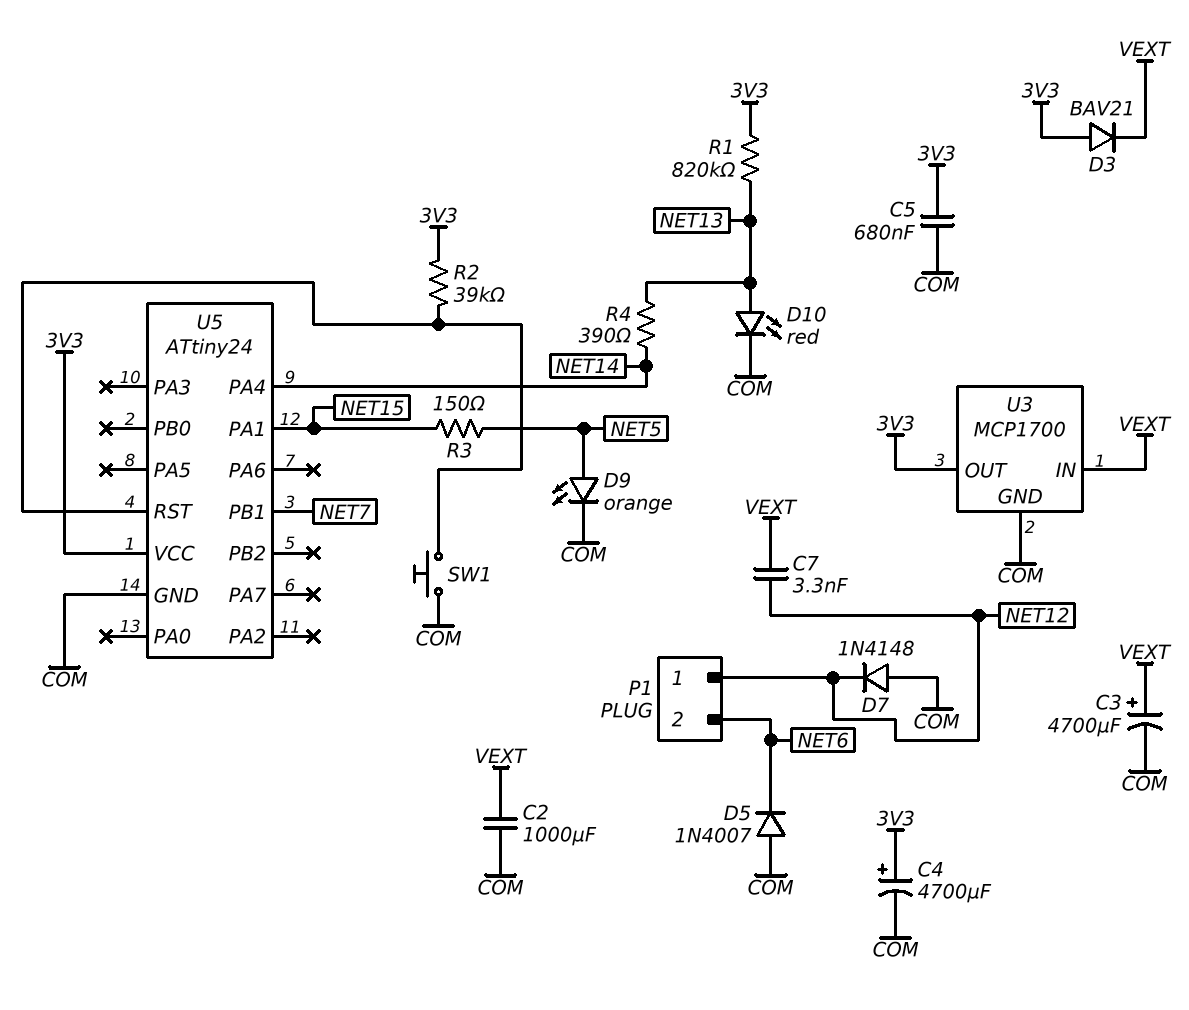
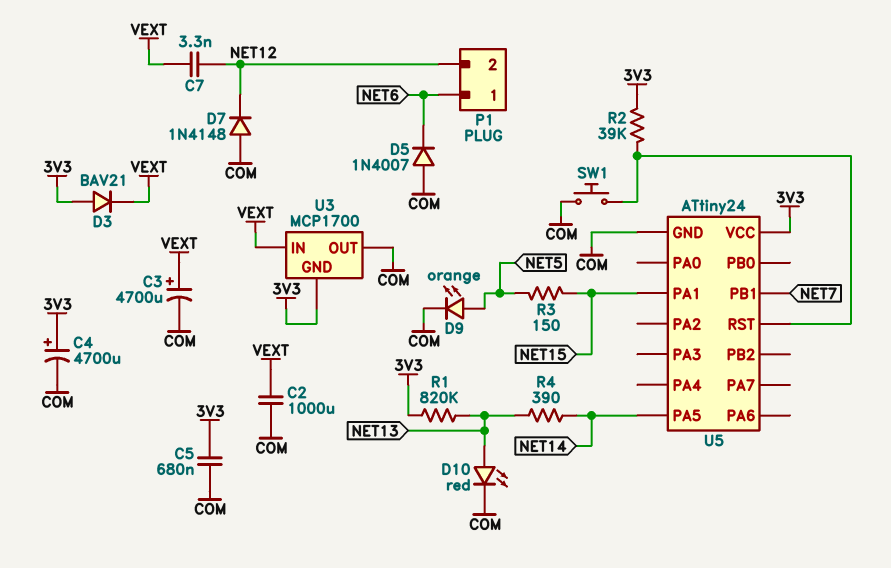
P1 pin 1: NET12 -> NET6
P1 pin 2: NET6 -> NET12
U3 pin GND: COM -> 3V3
U3 pin OUT: 3V3 -> COM
U5 pin PA4: NET14 -> none
U5 pin PA5: none -> NET14

